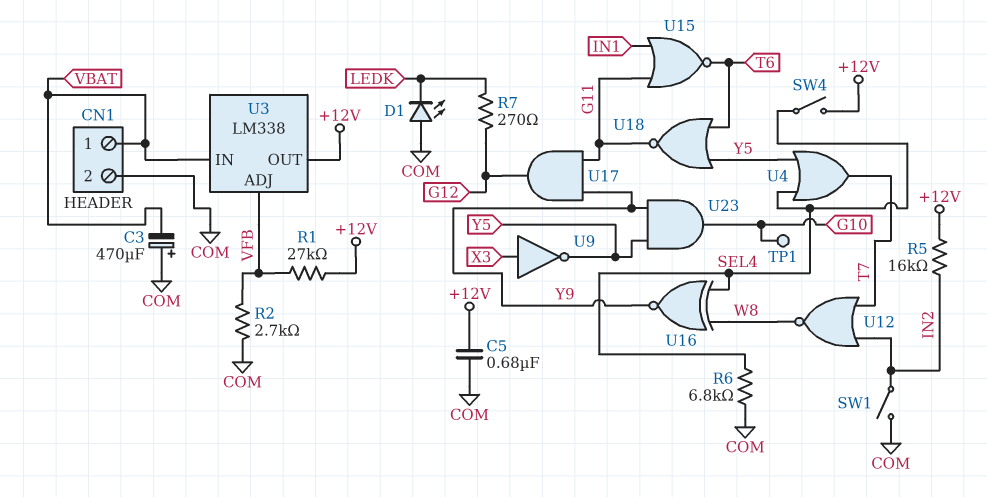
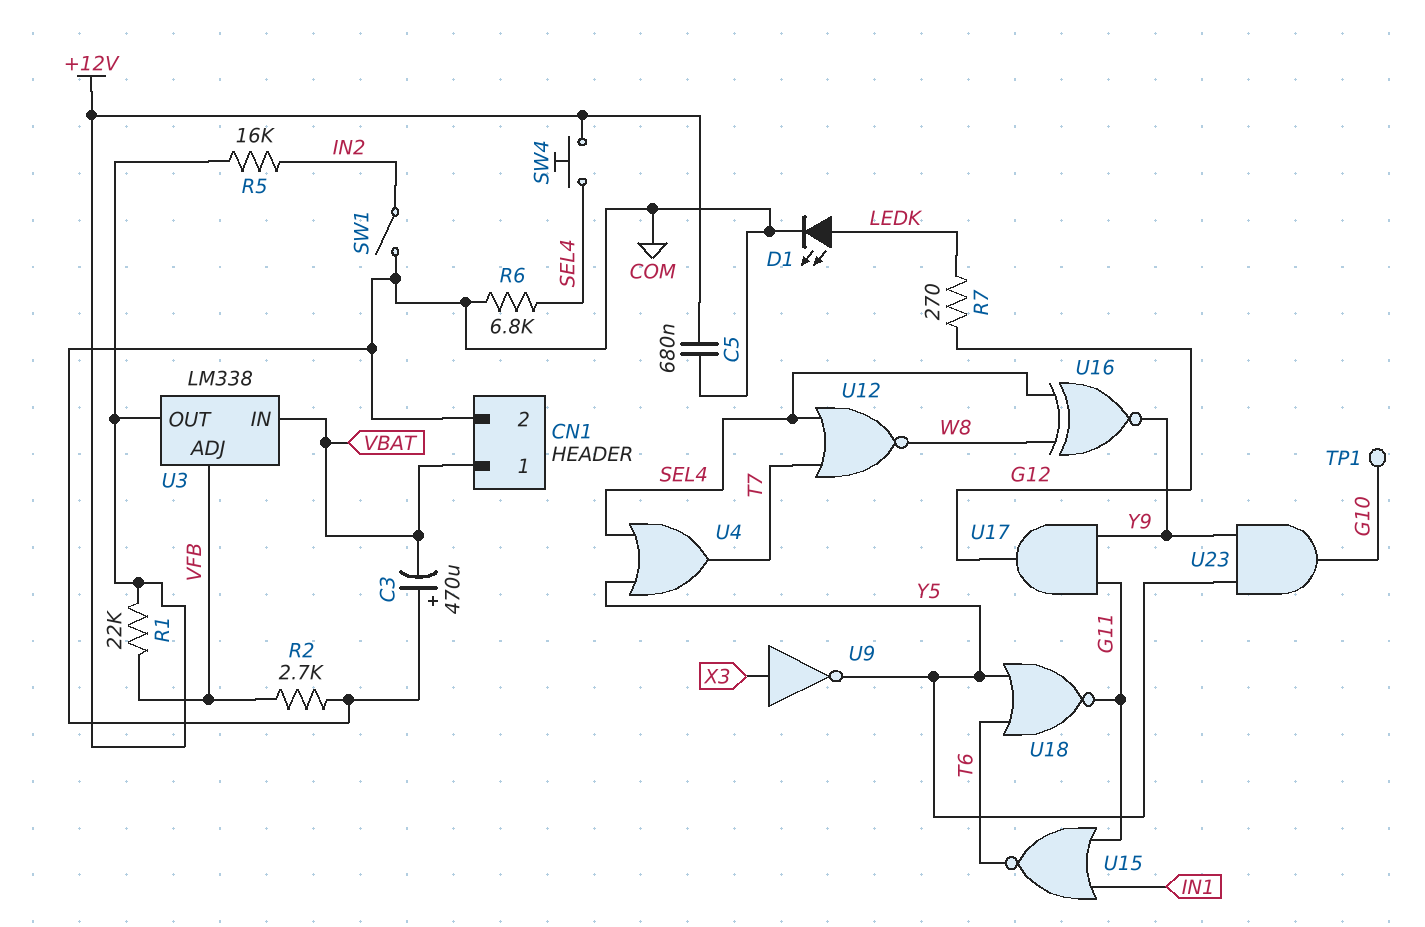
D1: LED (A COM, K LEDK) -> LED (A LEDK, K COM)
R1: 27k (+12V, VFB) -> 22k (+12V, VFB)
SW4: switch (+12V, SEL4) -> button (+12V, SEL4)
U12: NOR (in IN2, in T7, out W8) -> NOR (in SEL4, in T7, out W8)

